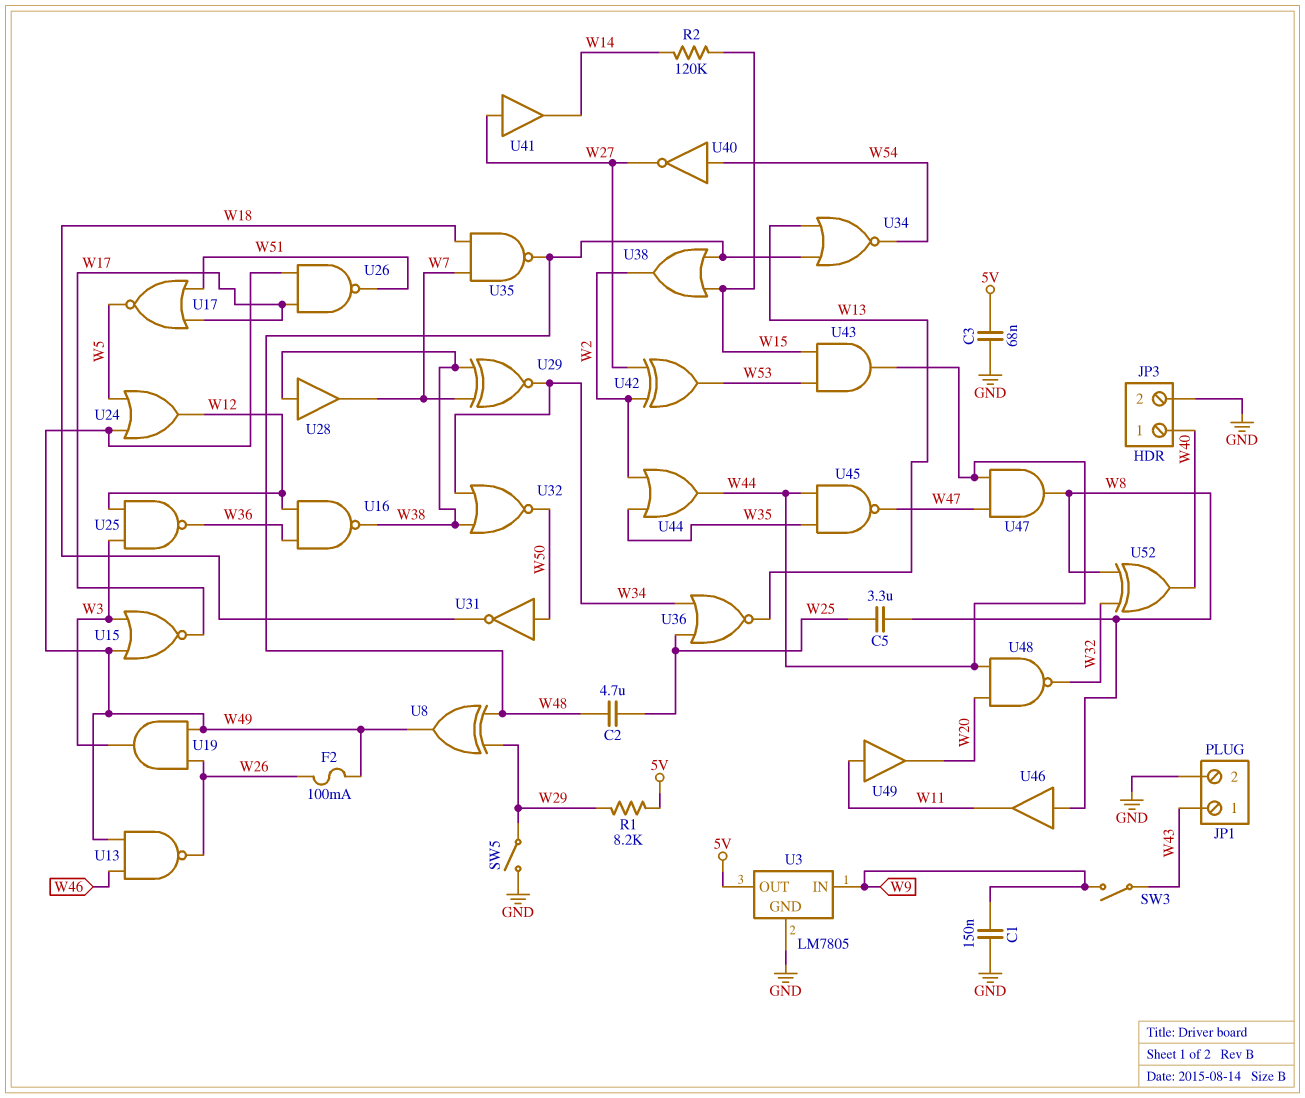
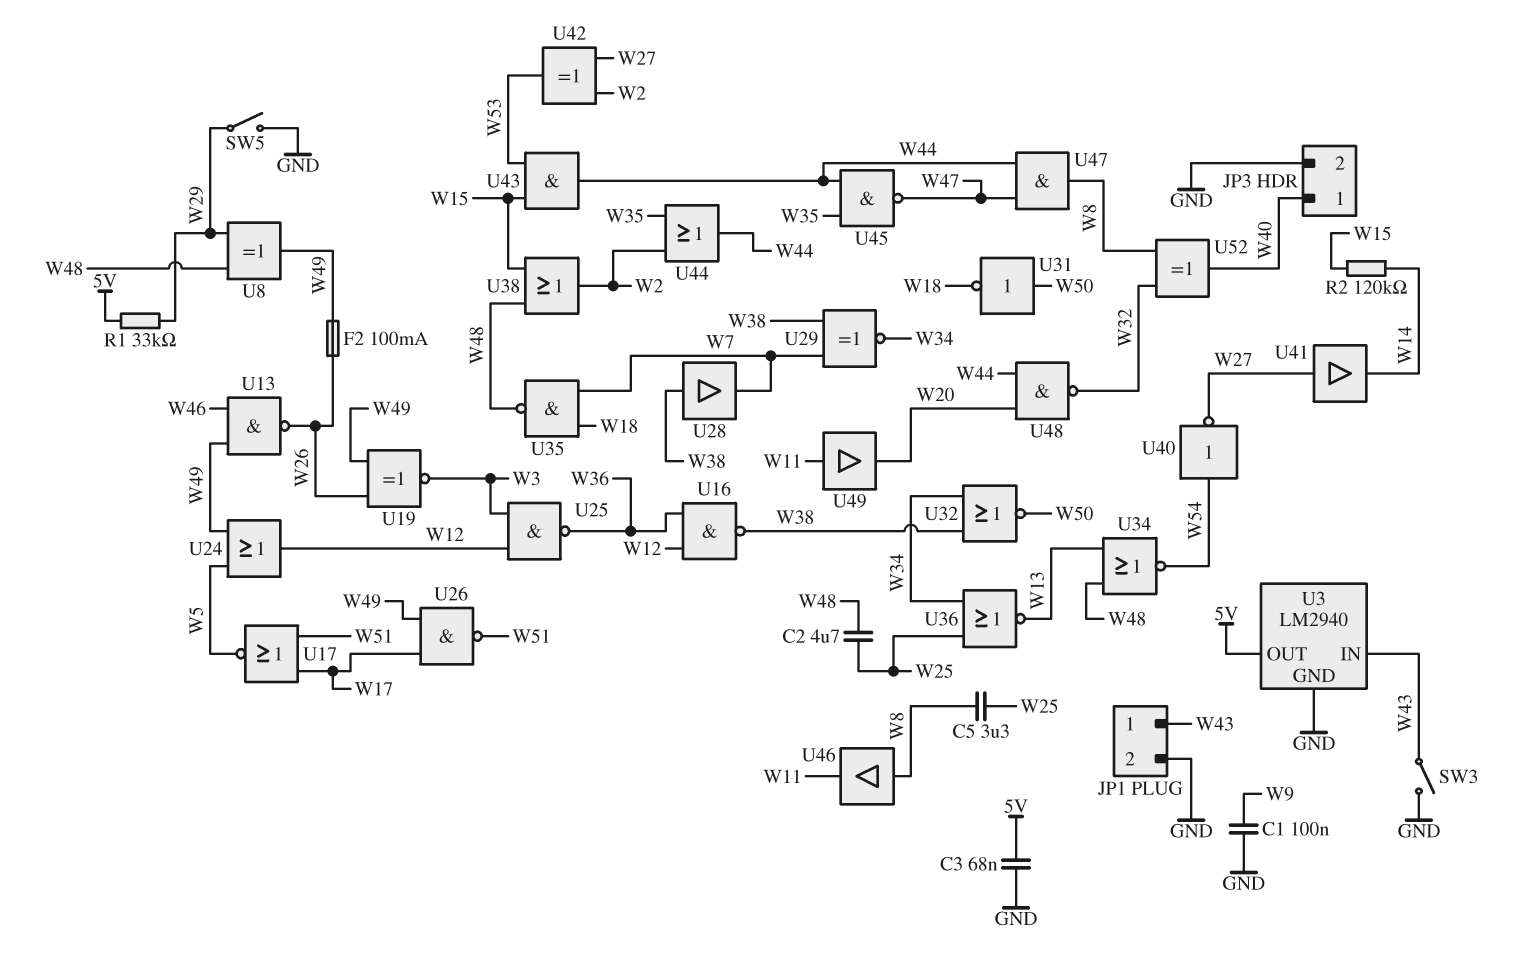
C1: 150nF (GND, W9) -> 100nF (GND, W9)
R1: 8.2k (5V, W29) -> 33k (5V, W29)
SW3: switch (W9, W43) -> switch (GND, W43)
U3: LM7805 -> LM2940
U3 pin IN: W9 -> W43
U15: NOR (in W3, in W49, out W17) -> none
U19: AND (in W26, in W49, out W3) -> XNOR (in W26, in W49, out W3)

